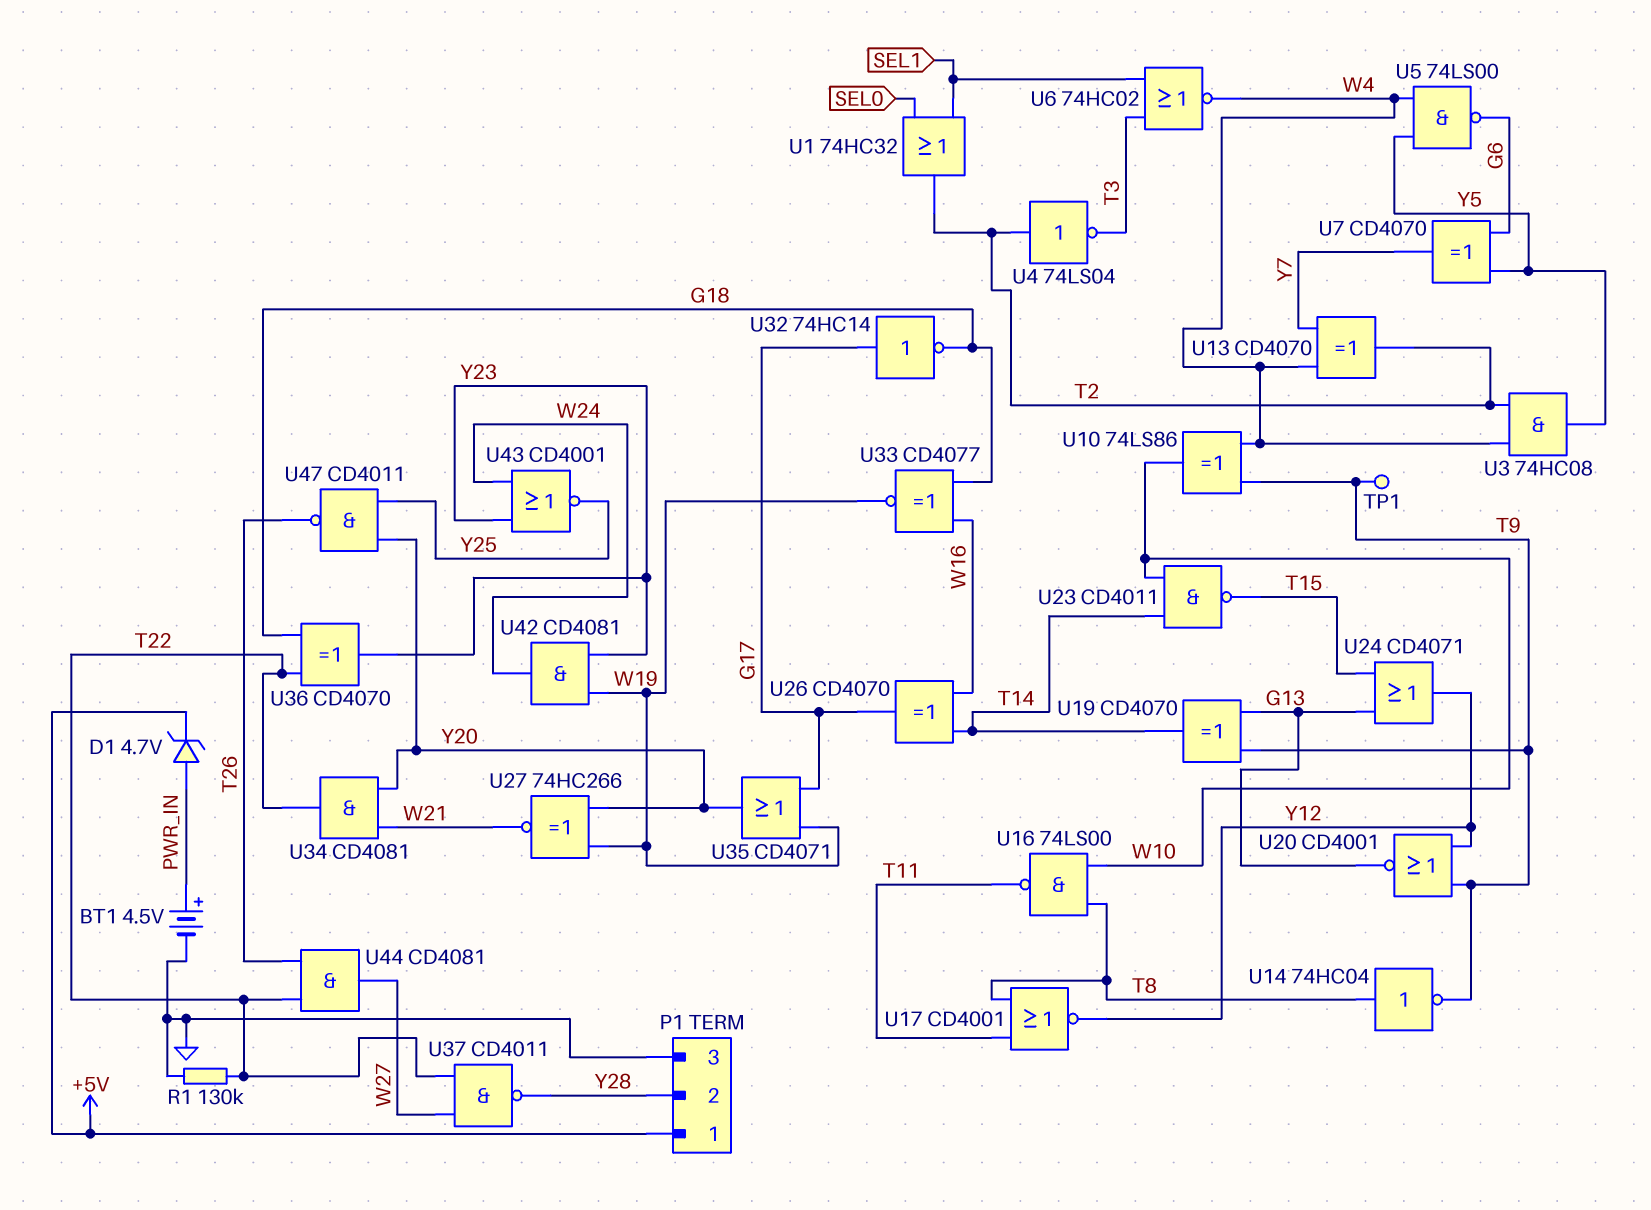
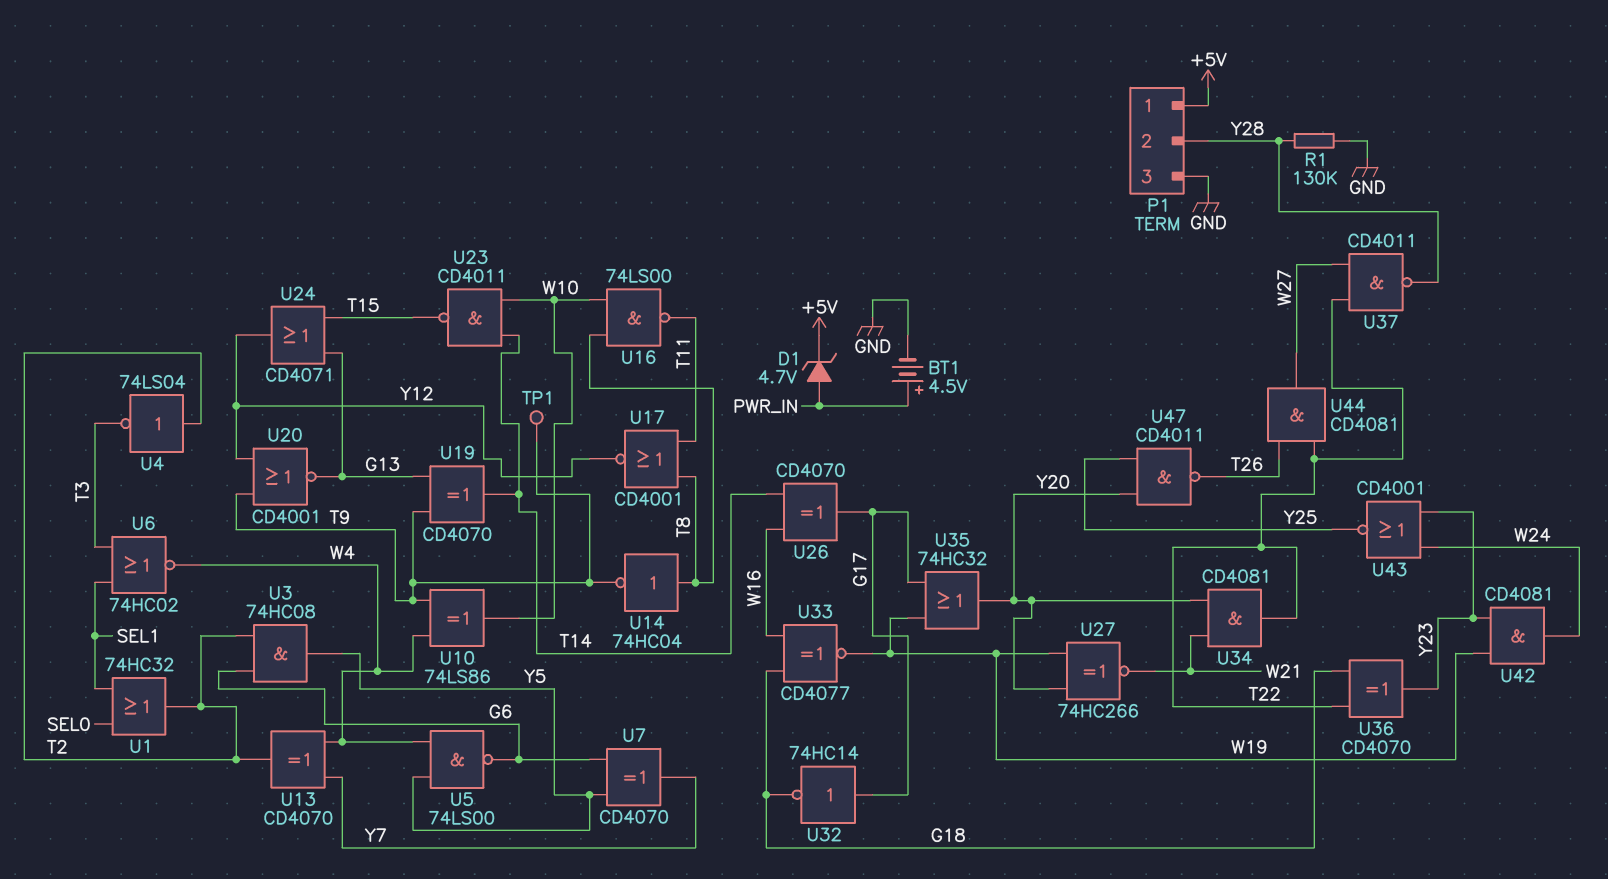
R1: 130k (GND, T22) -> 130k (GND, Y28)
U3: AND 74HC08 (in T2, in W4, out Y5) -> AND 74HC08 (in G6, in T2, out Y5)
U35: OR CD4071 (in G17, in W19, out Y20) -> OR 74HC32 (in G17, in W19, out Y20)

